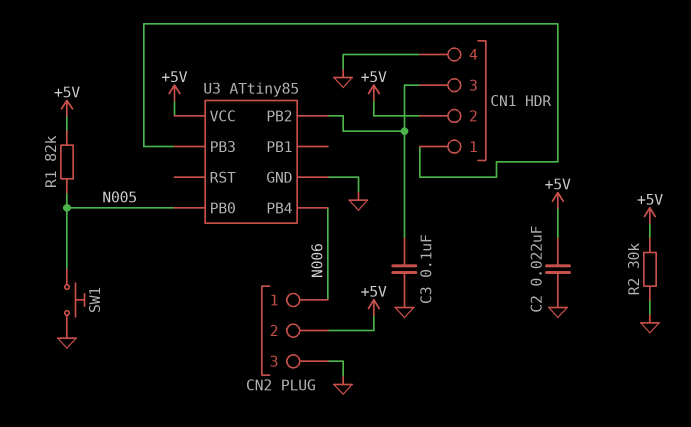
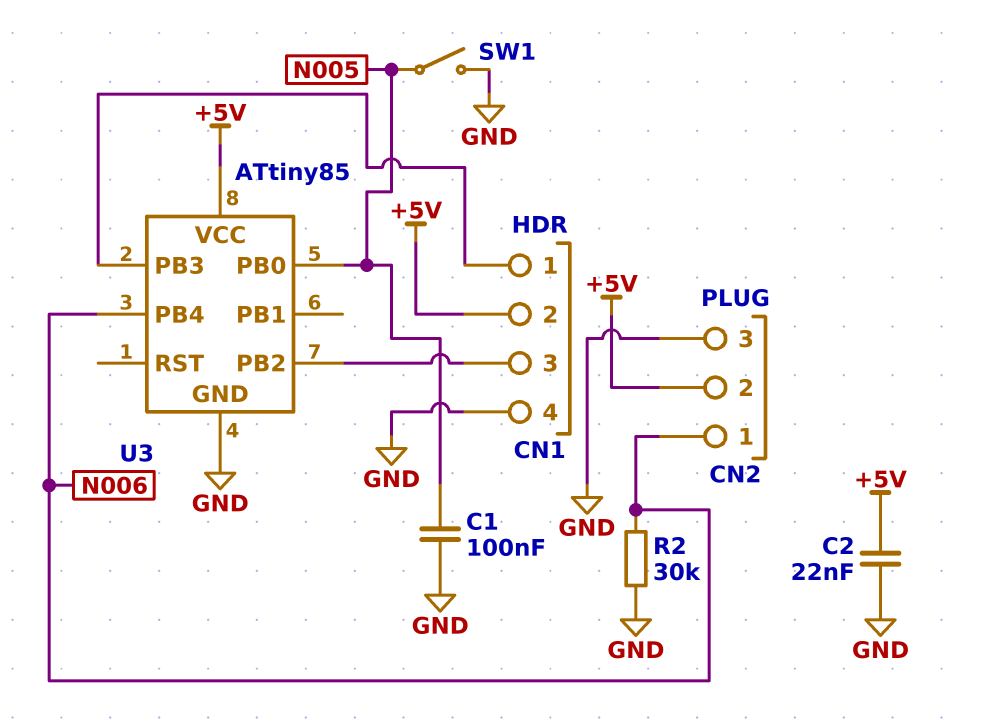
C1: none -> 100nF (GND, N005)
C3: 100nF (CN1/3, GND) -> none
R1: 82k (+5V, N005) -> none
R2: 30k (+5V, GND) -> 30k (GND, N006)
SW1: button (GND, N005) -> switch (GND, N005)

